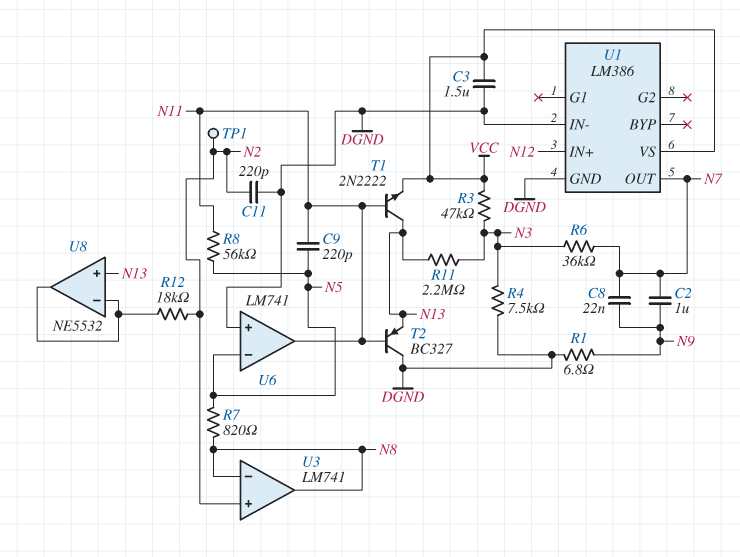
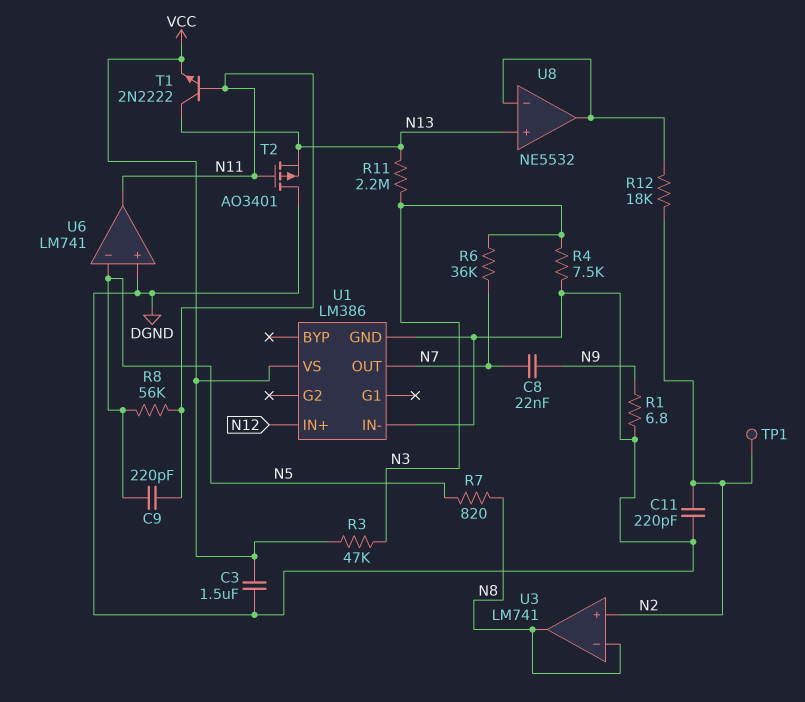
C2: 1uF (N7, N9) -> none
T2: PNP BC327 (B N11, C DGND, E N13) -> PMOS AO3401 (G N11, D DGND, S N13)

